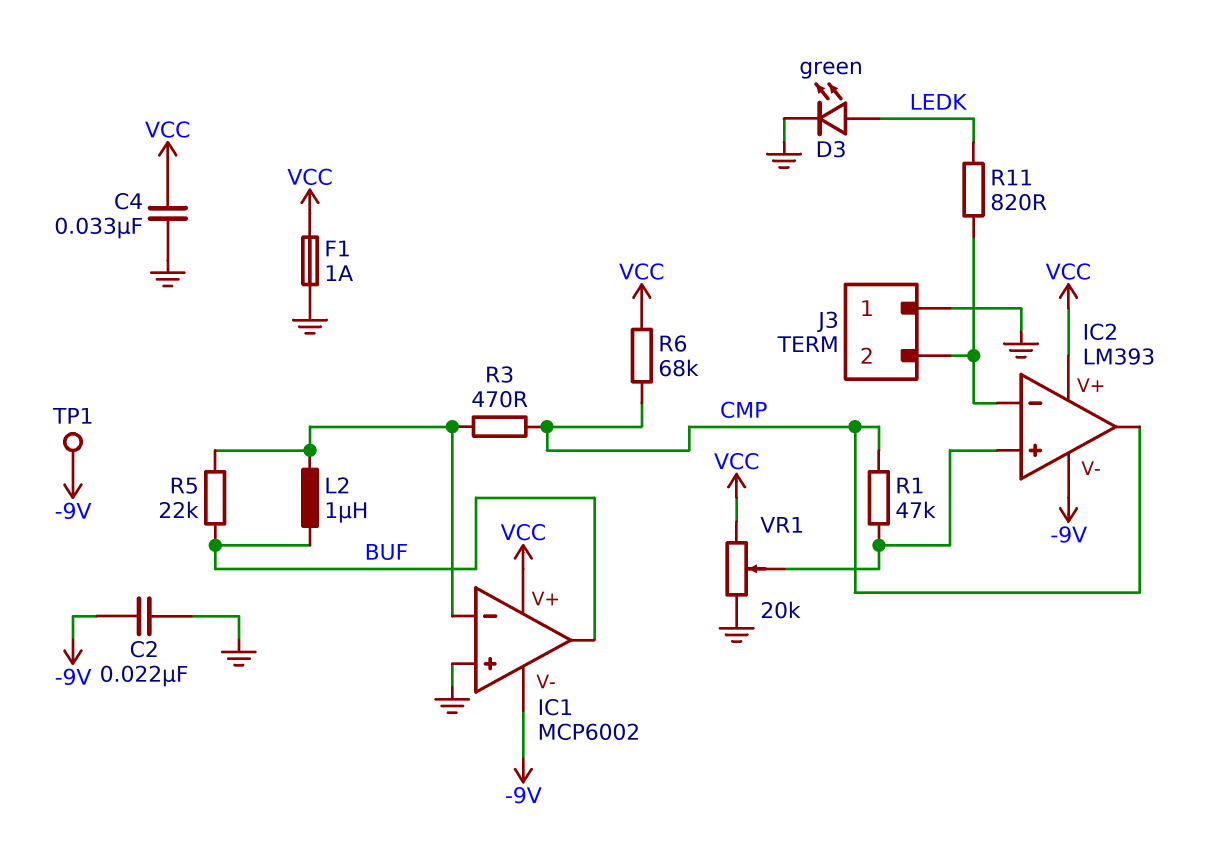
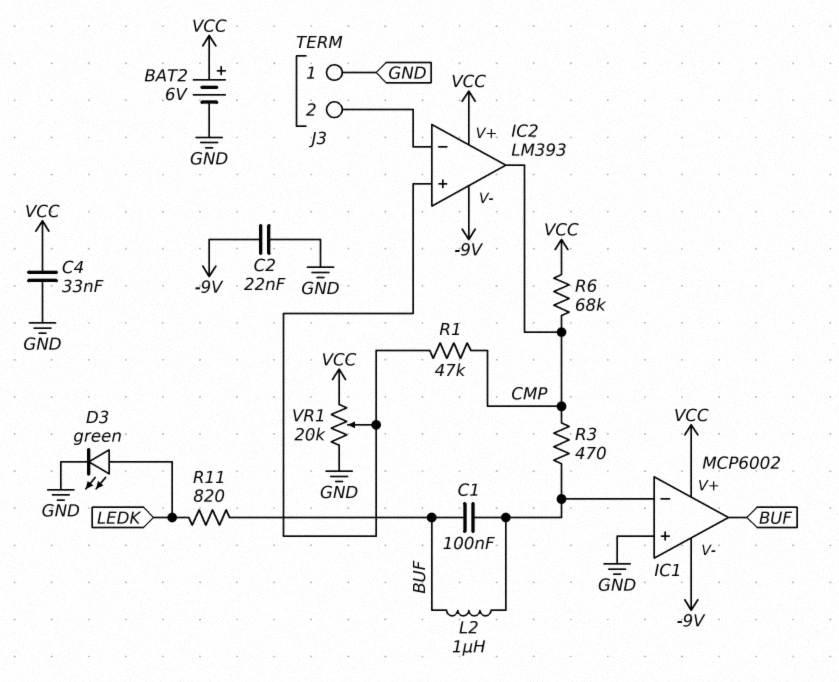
BAT2: none -> 6V (plus VCC, minus GND)
C1: none -> 100nF (BUF, IC1/in-)
F1: 1A (GND, VCC) -> none
R5: 22k (BUF, IC1/in-) -> none
R11: 820 (IC2/in-, LEDK) -> 820 (BUF, LEDK)
TP1: test point (-9V) -> none

